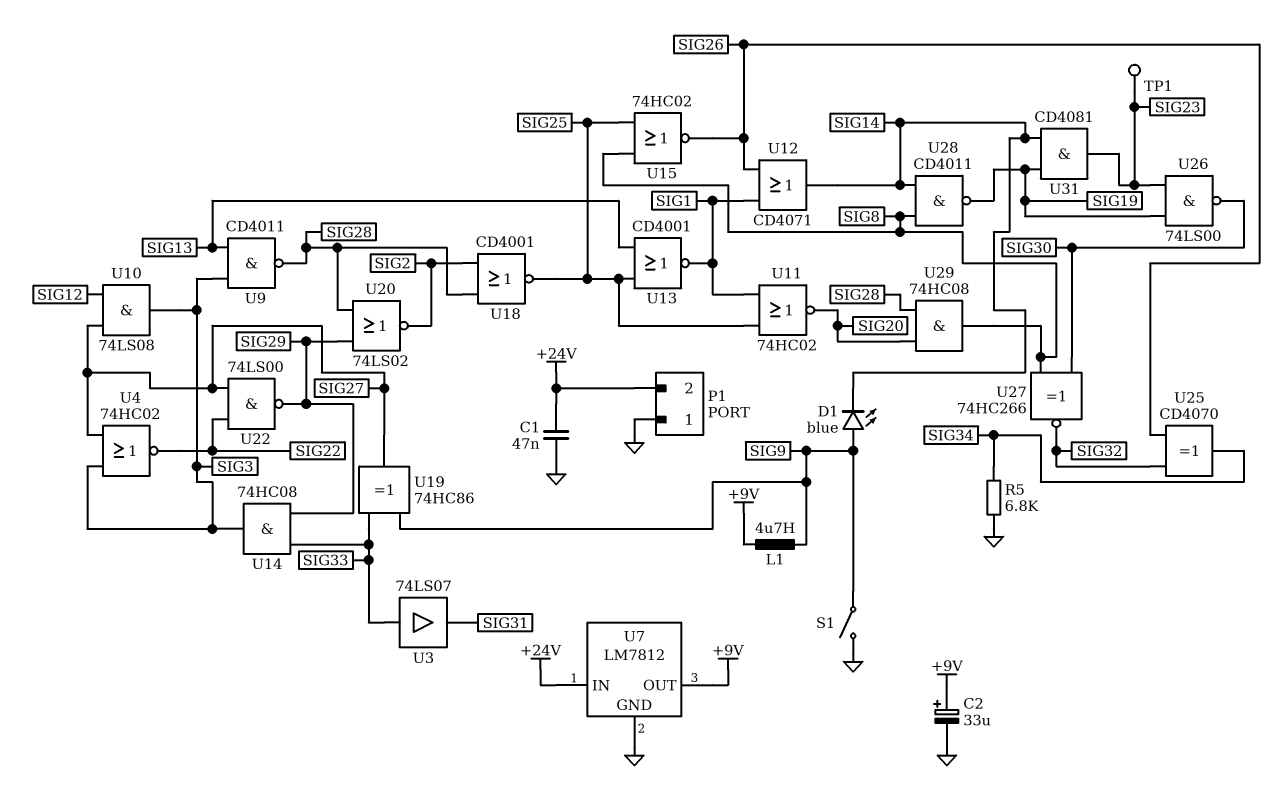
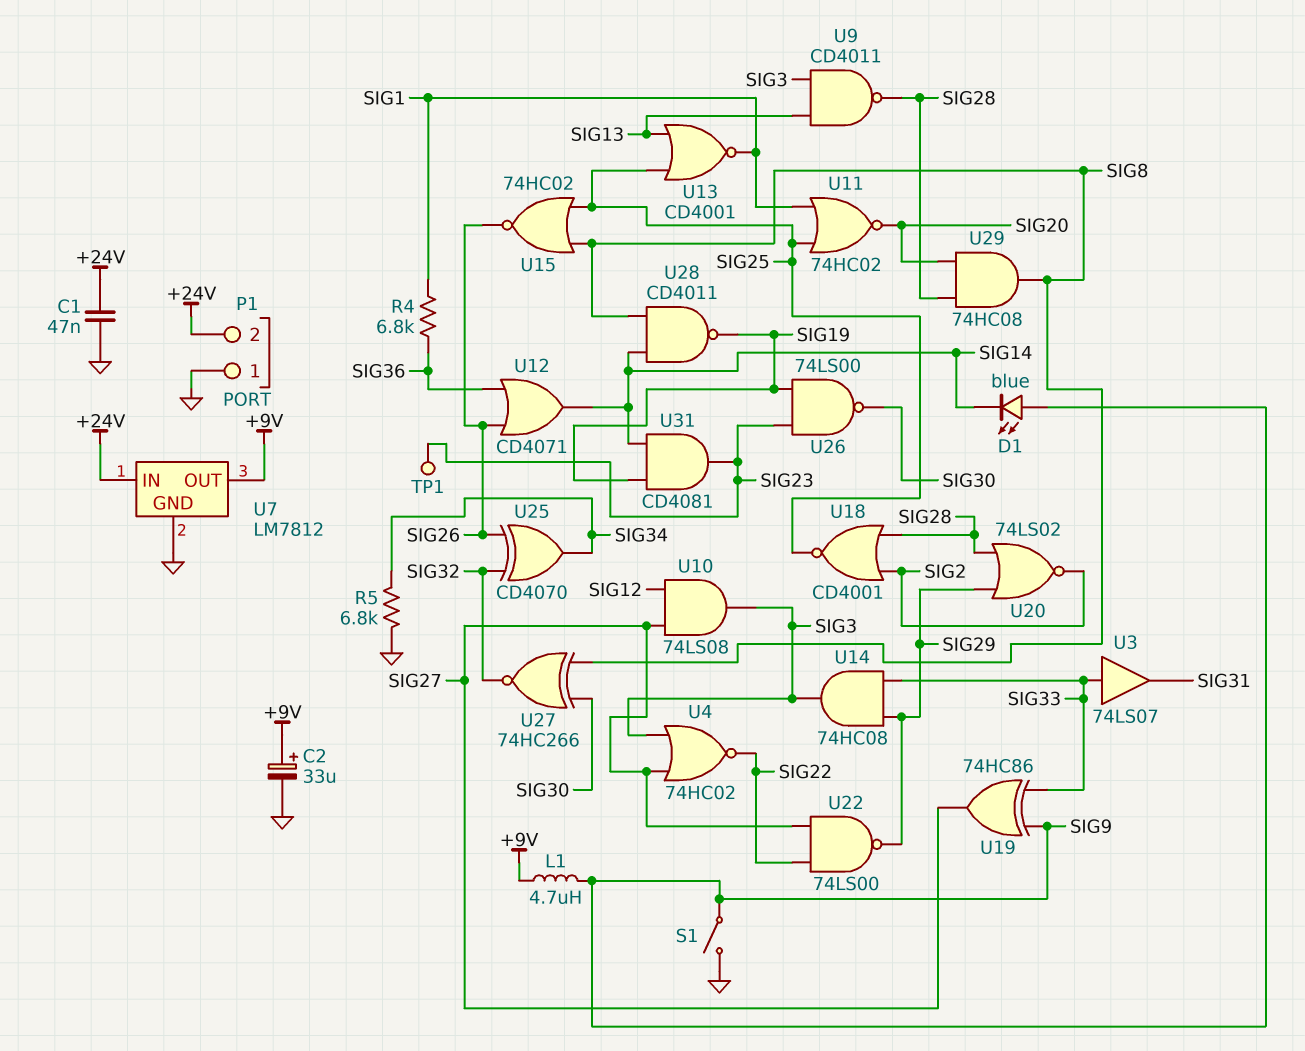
R4: none -> 6.8k (SIG1, SIG36)
U12: OR CD4071 (in SIG1, in SIG26, out SIG14) -> OR CD4071 (in SIG26, in SIG36, out SIG14)

